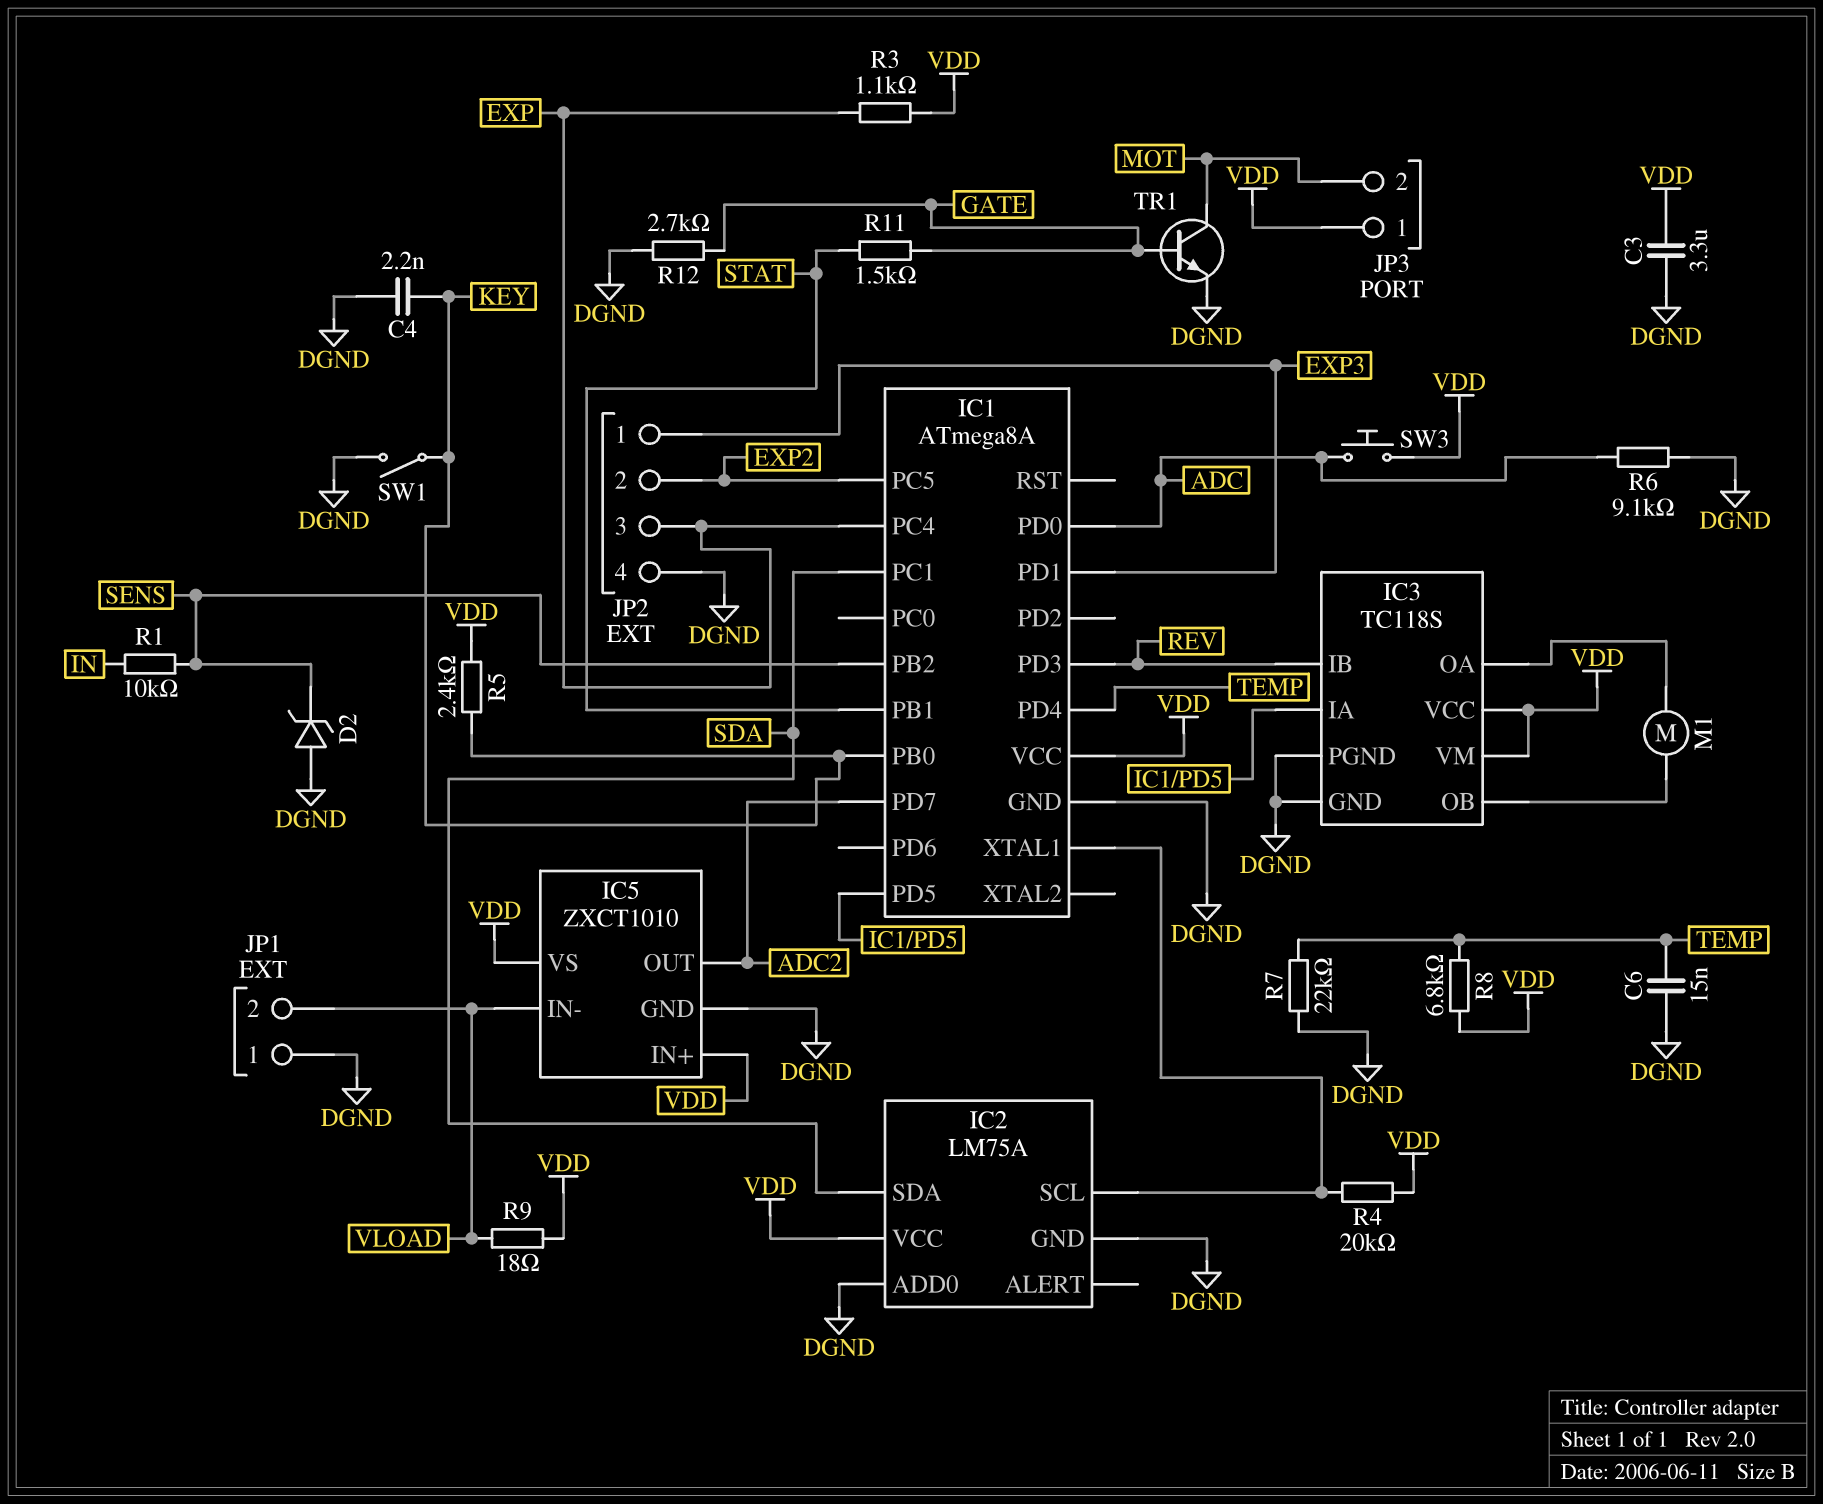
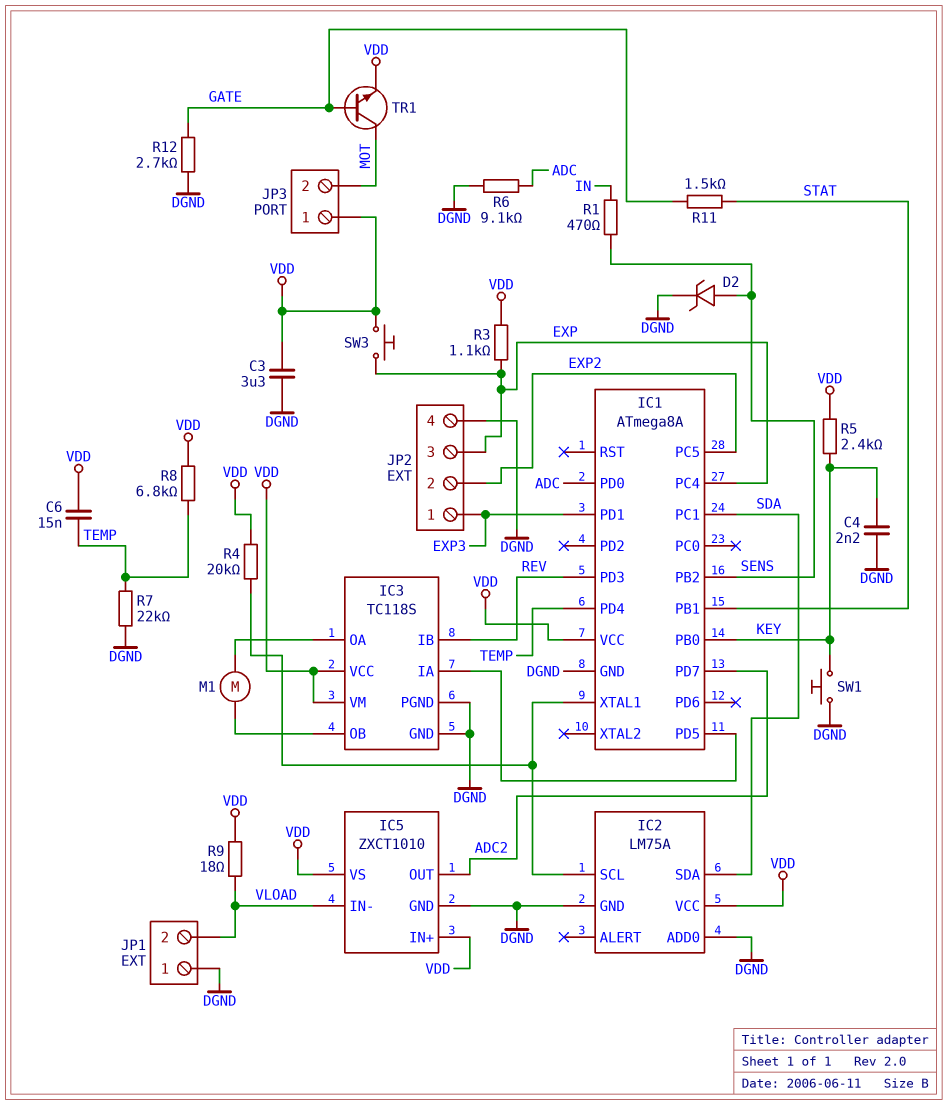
C6: 15nF (DGND, TEMP) -> 15nF (TEMP, VDD)
D2: zener (A DGND, K SENS) -> zener (A SENS, K DGND)
R1: 10k (IN, SENS) -> 470 (IN, SENS)
SW1: switch (DGND, KEY) -> button (DGND, KEY)
SW3: button (ADC, VDD) -> button (EXP, VDD)
TR1: NPN (B GATE, C MOT, E DGND) -> NPN (B GATE, C MOT, E VDD)

